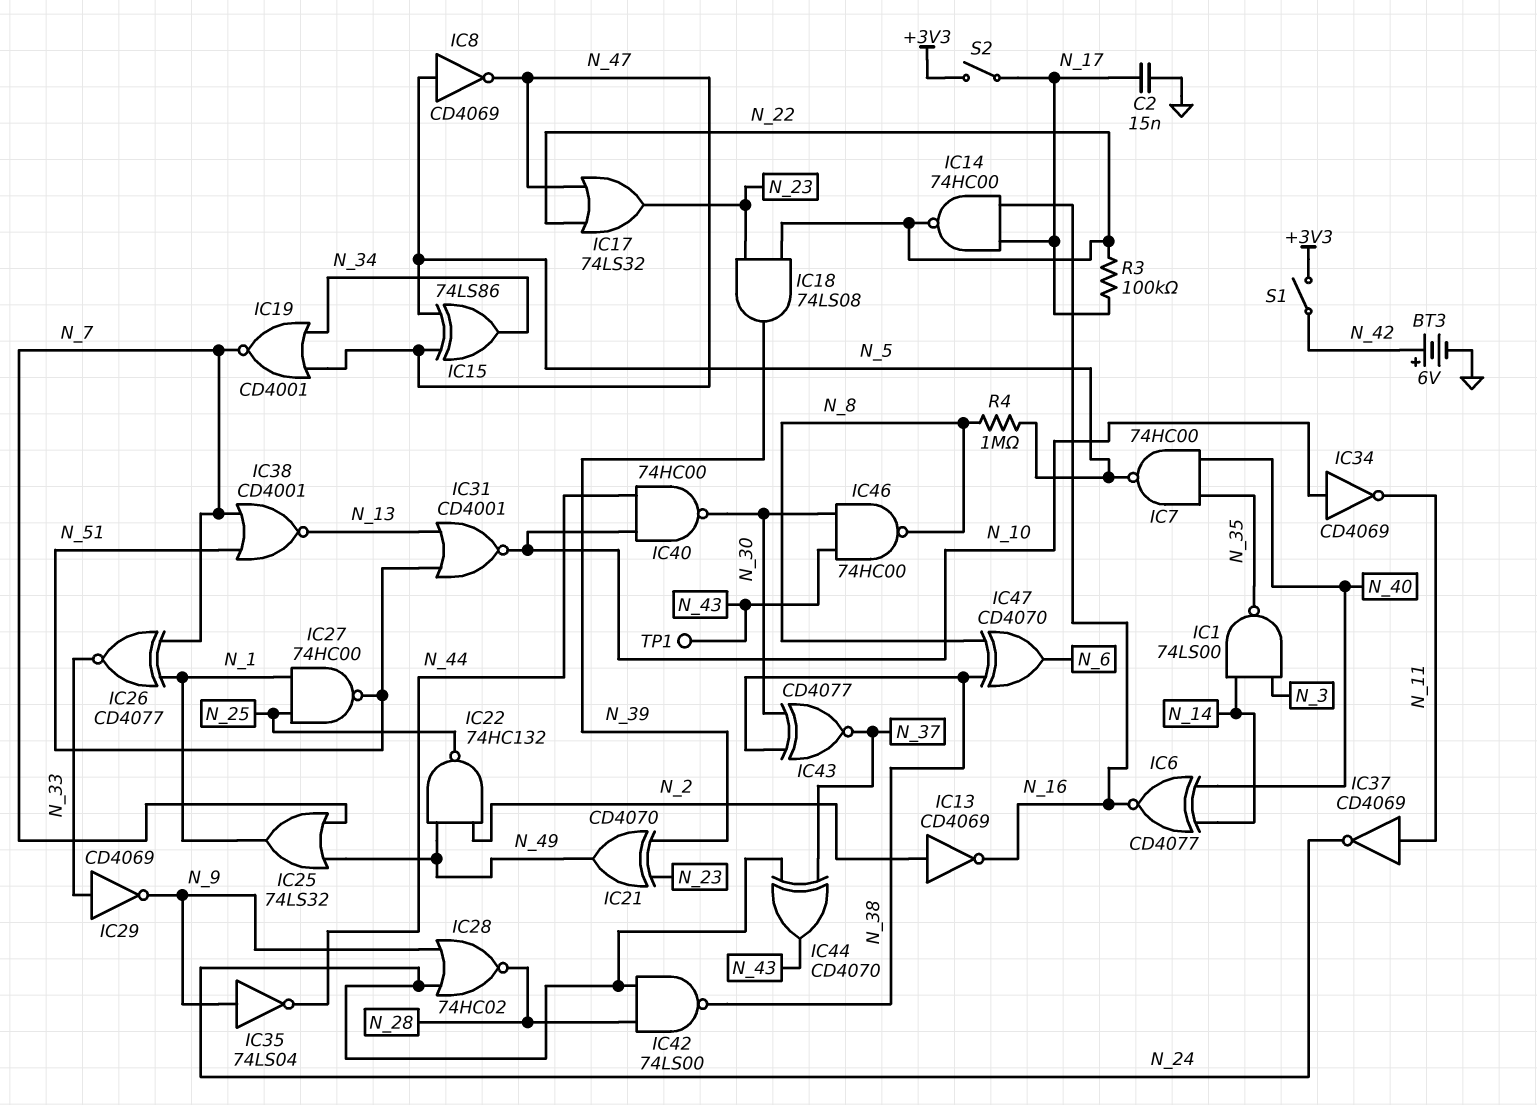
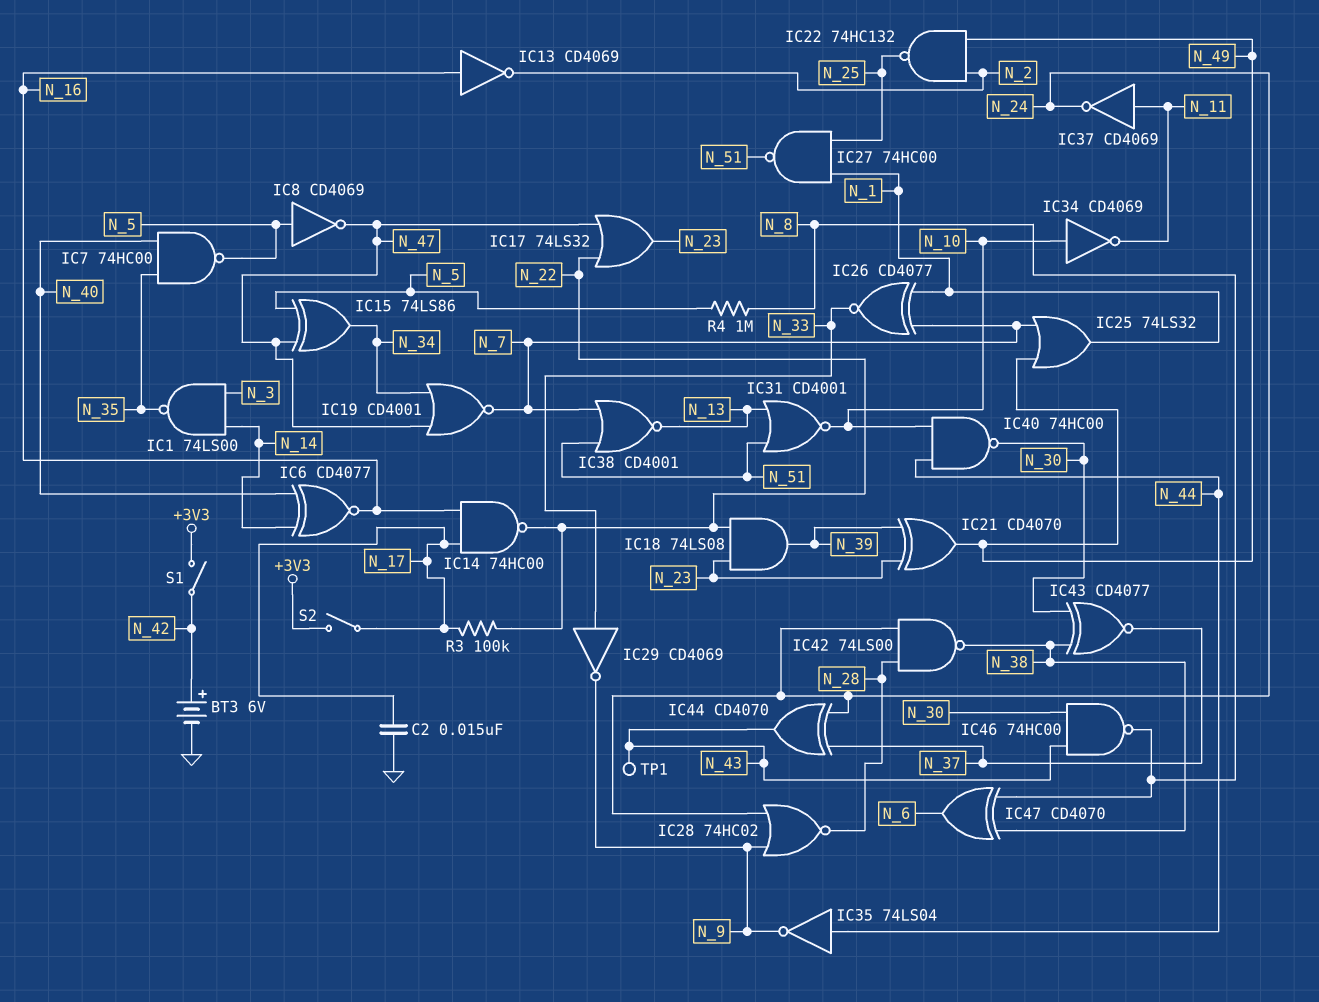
IC13: NOT CD4069 (in N_2, out N_16) -> NOT CD4069 (in N_16, out N_2)
IC35: NOT 74LS04 (in N_9, out N_44) -> NOT 74LS04 (in N_44, out N_9)

